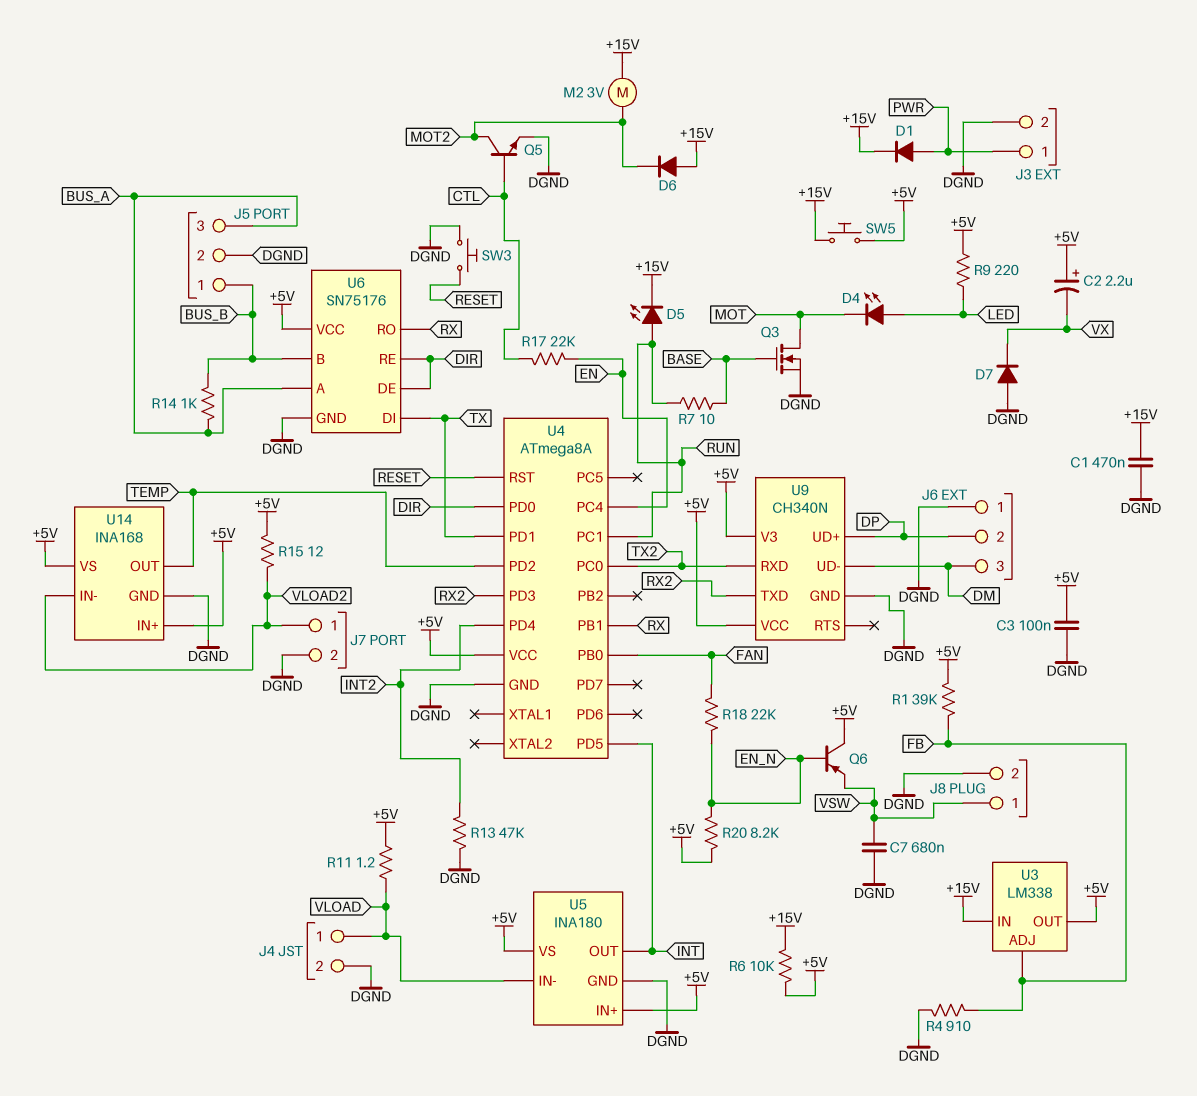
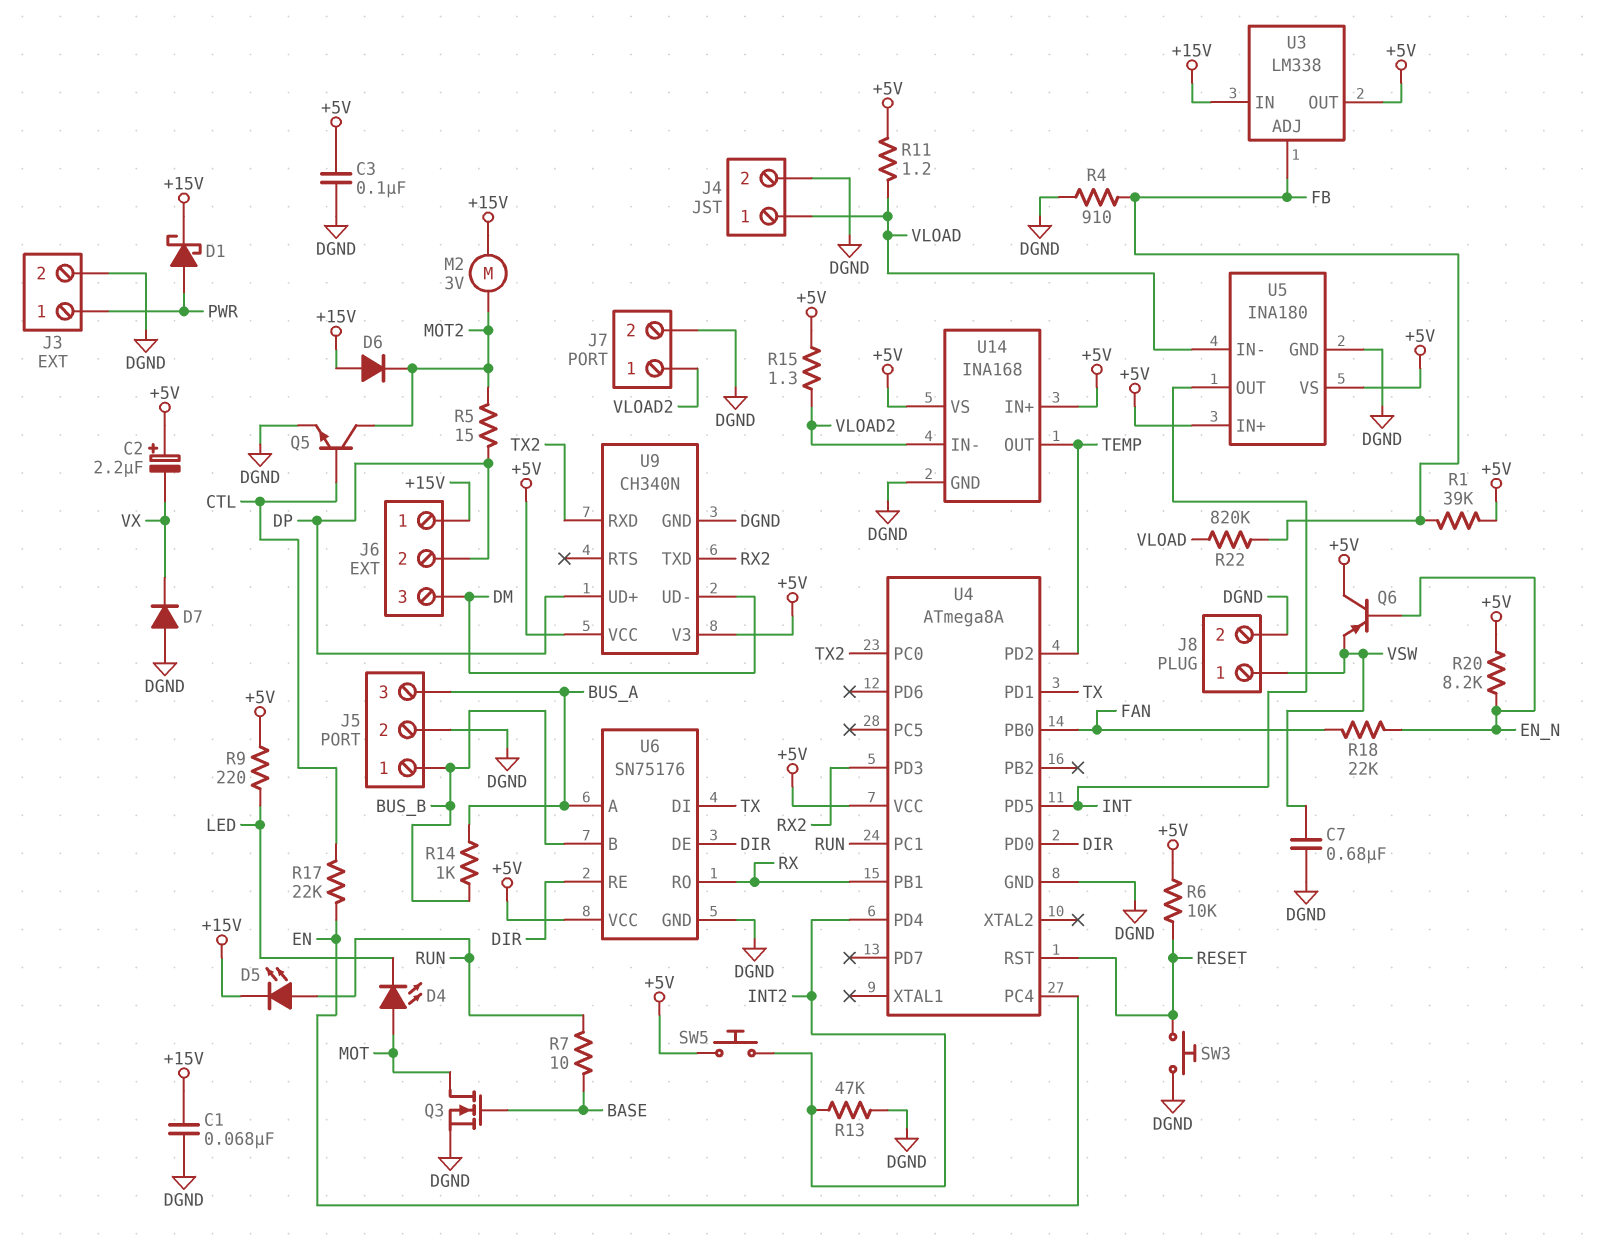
C1: 470nF (+15V, DGND) -> 68nF (+15V, DGND)
D1: diode (A PWR, K +15V) -> schottky (A PWR, K +15V)
D4: LED (A LED, K MOT) -> LED (A MOT, K LED)
J6 pin 1: DGND -> +15V
R5: none -> 15 (DP, MOT2)
R6: 10k (+5V, +15V) -> 10k (+5V, RESET)
R15: 12 (+5V, VLOAD2) -> 1.3 (+5V, VLOAD2)
R22: none -> 820k (FB, VLOAD)
SW5: button (+5V, +15V) -> button (+5V, INT2)

